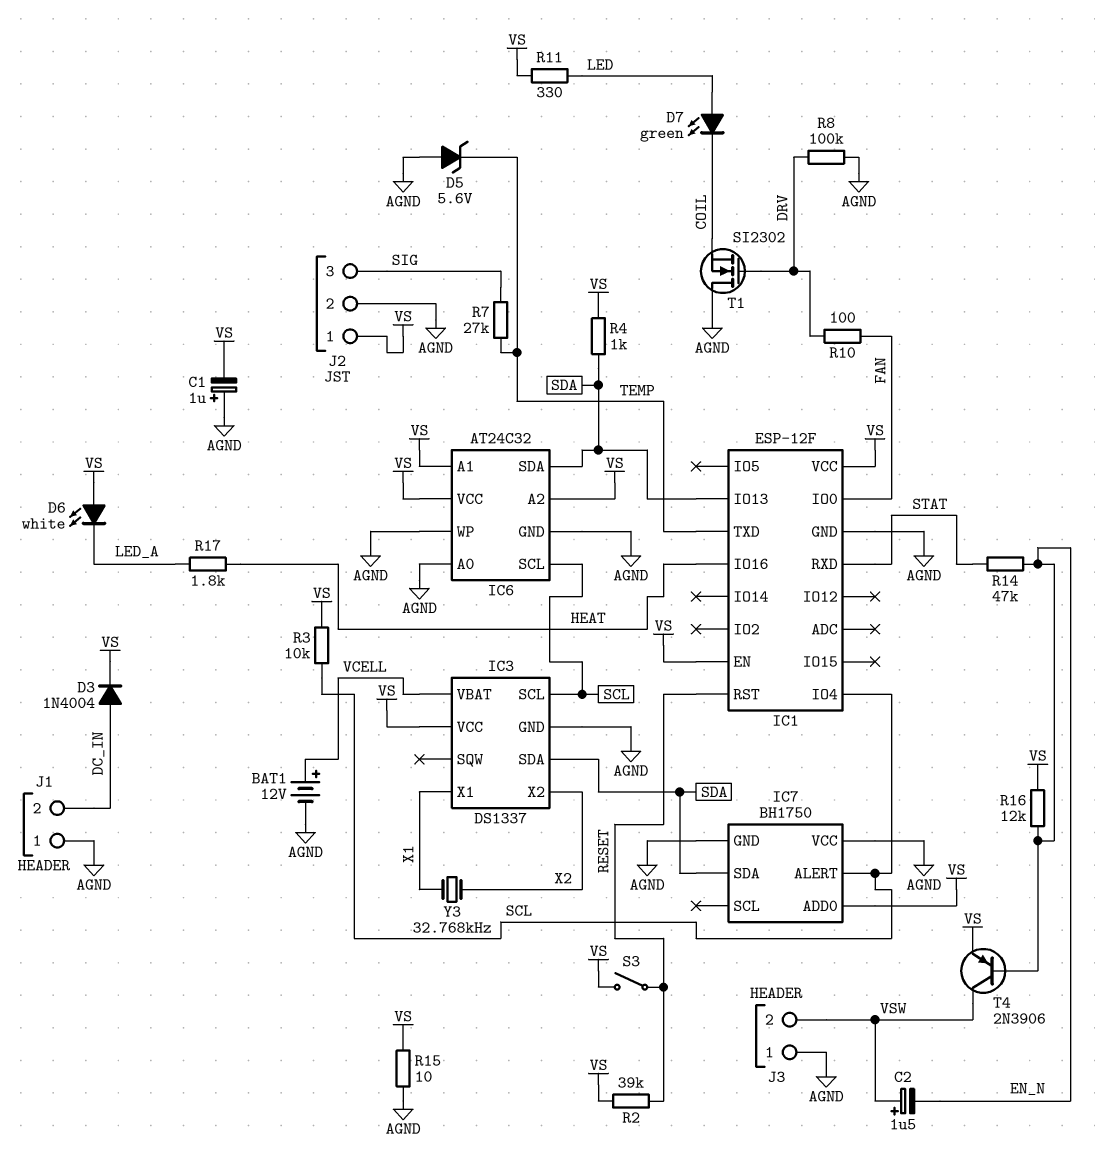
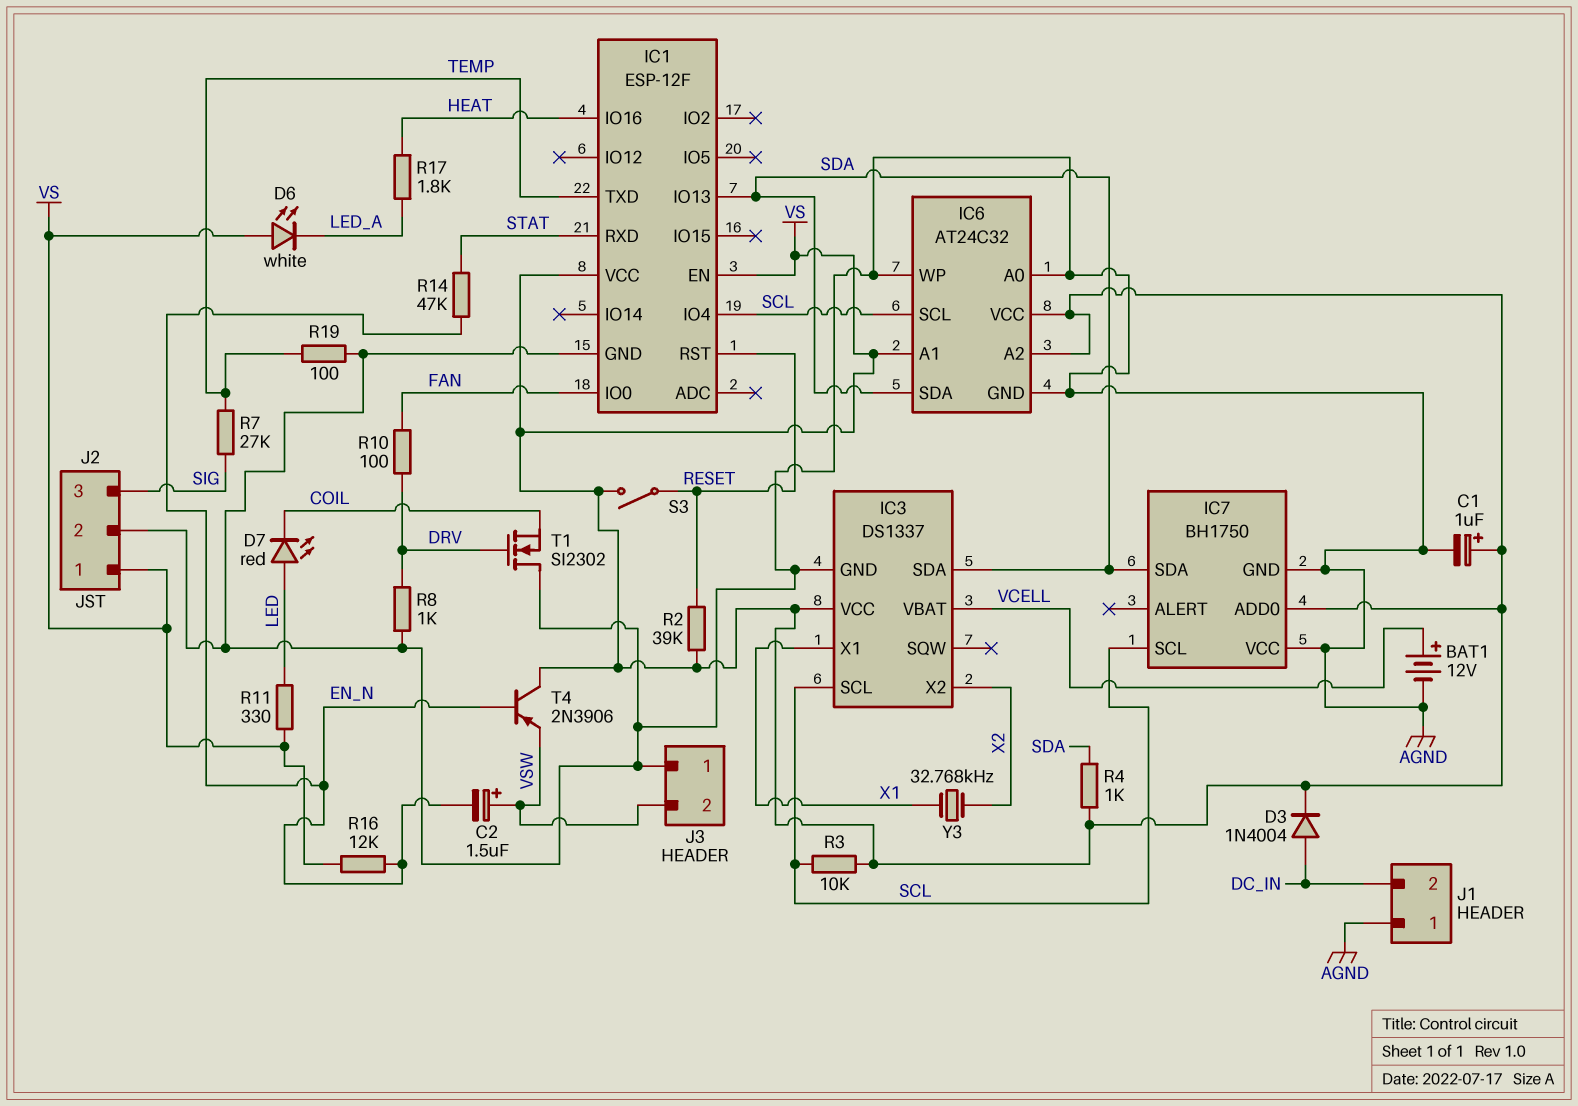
C1: 1uF (plus AGND, minus VS) -> 1uF (plus VS, minus AGND)
D5: zener 5.6V (A AGND, K TEMP) -> none
D7: LED green (A LED, K COIL) -> LED red (A LED, K COIL)
IC7 pin ALERT: SCL -> none
IC7 pin SCL: none -> SCL
R8: 100k (AGND, DRV) -> 1k (AGND, DRV)
R15: 10 (AGND, VS) -> none
R19: none -> 100 (AGND, TEMP)
T4: PNP 2N3906 (B EN_N, C VSW, E VS) -> PNP 2N3906 (B EN_N, C VS, E VSW)

